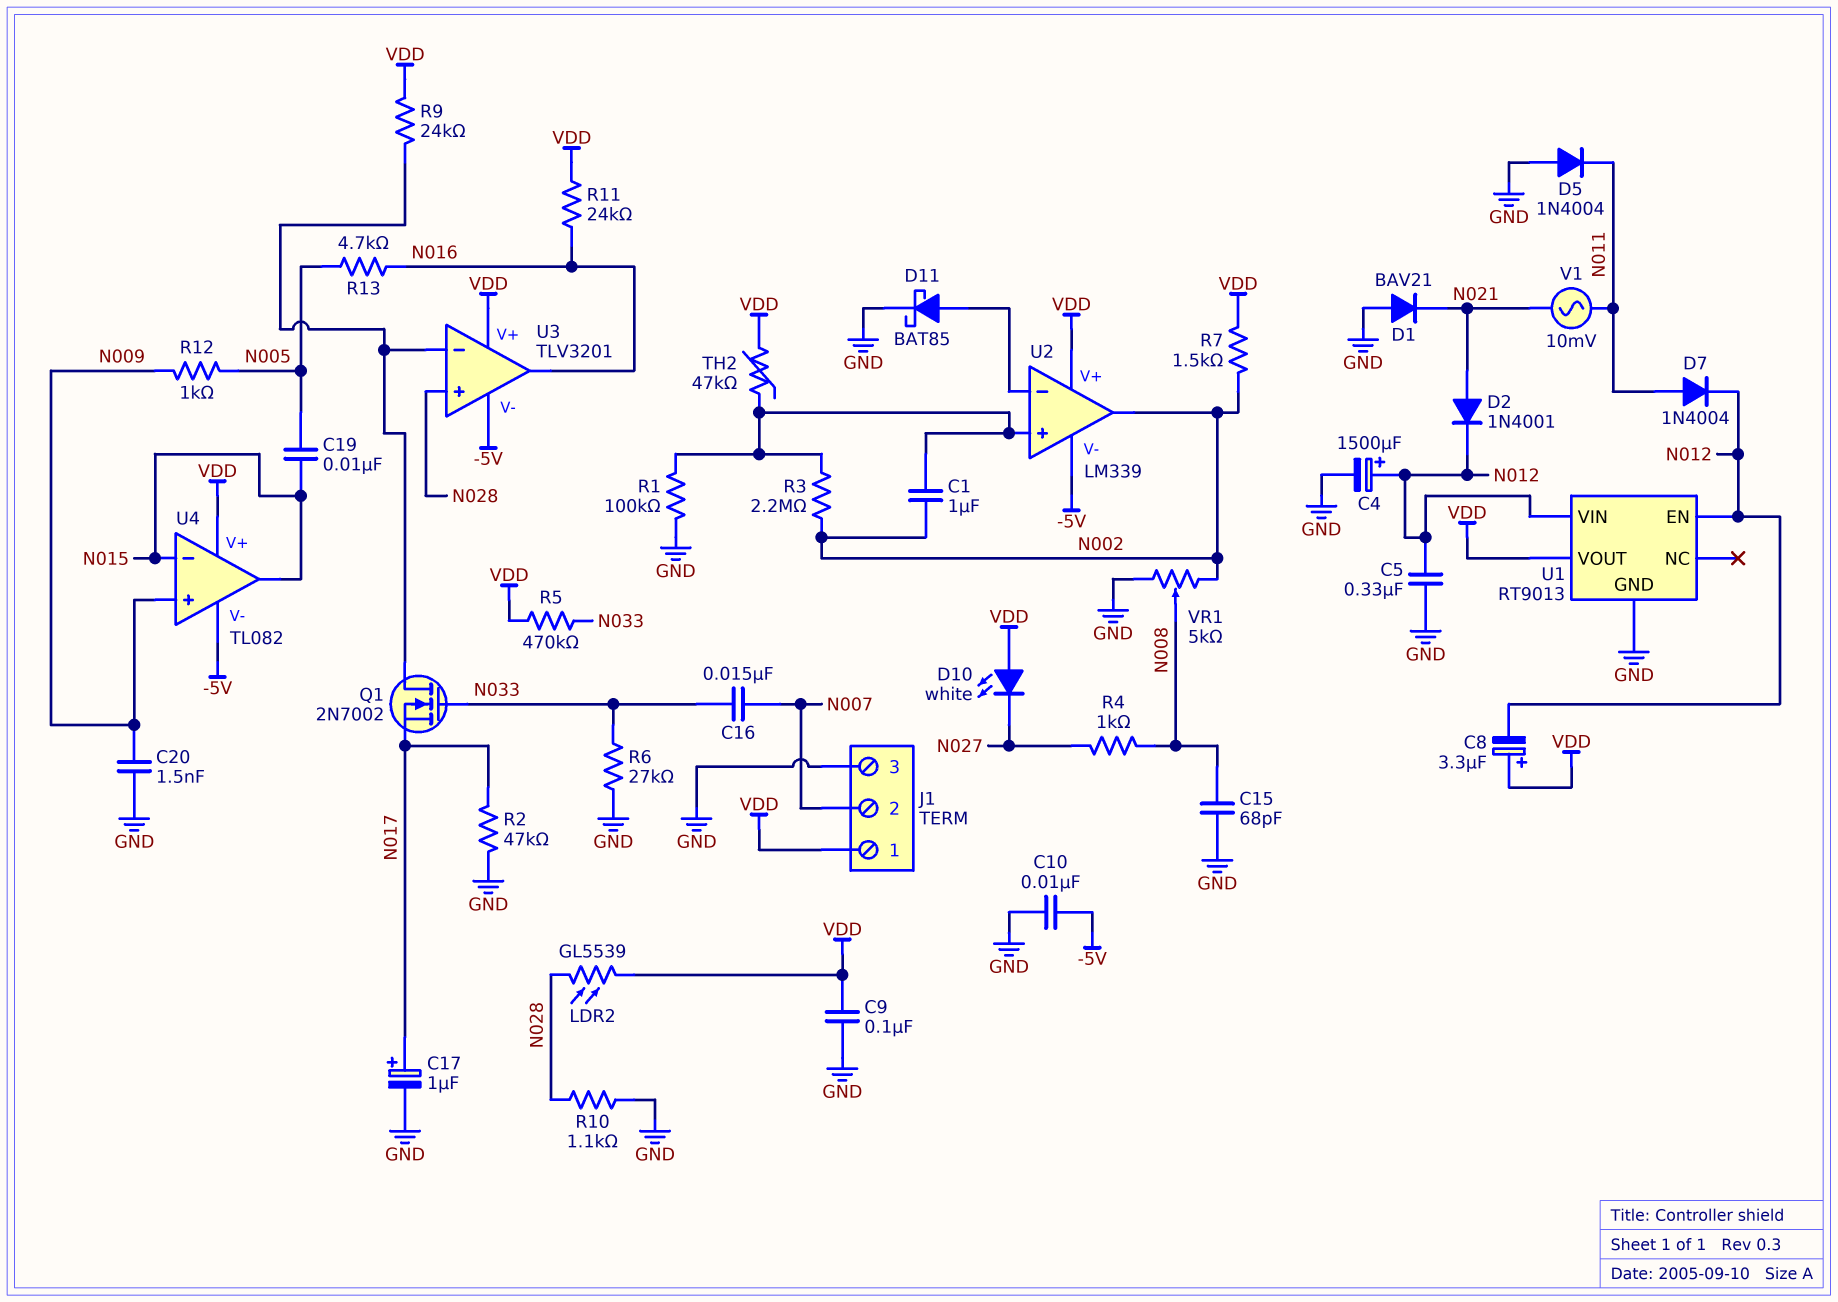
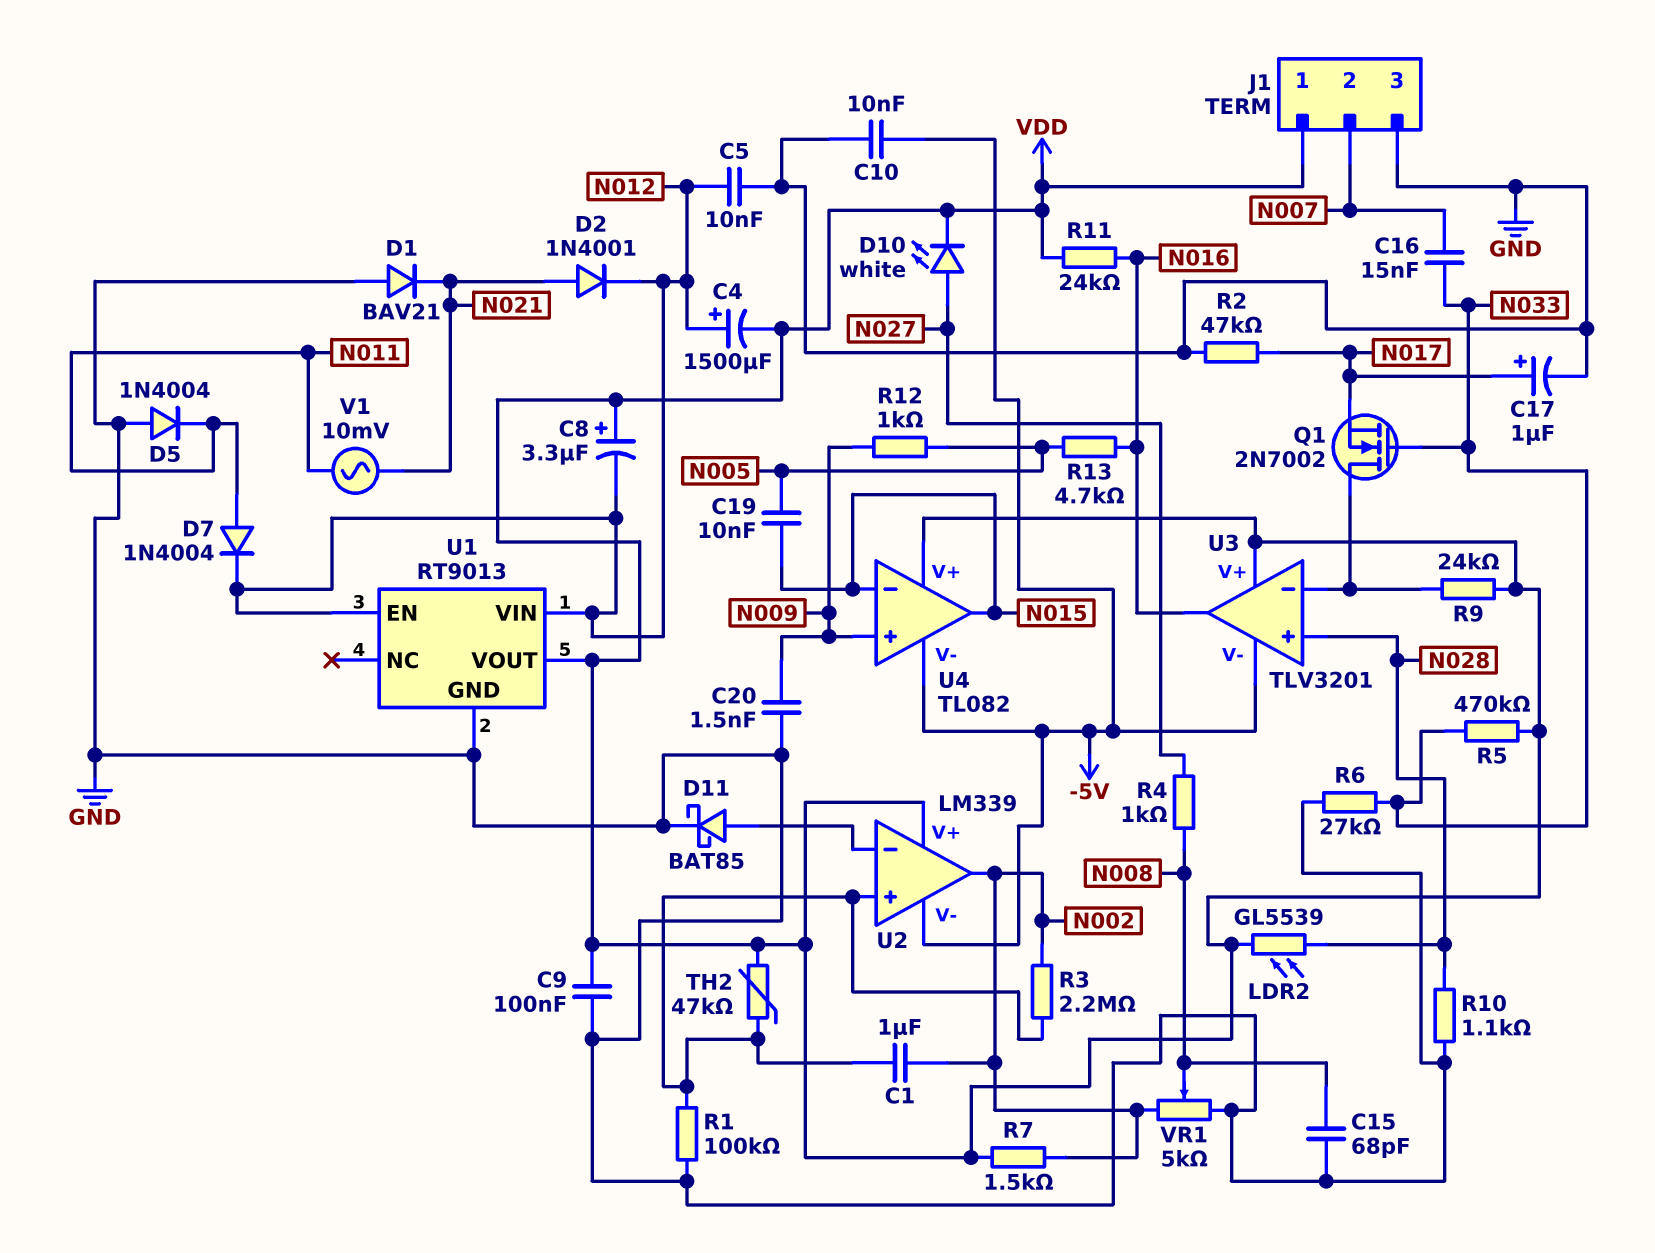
C4: 1500uF (plus N012, minus GND) -> 1500uF (plus N012, minus VDD)
C5: 330nF (GND, N012) -> 10nF (GND, N012)
D10: LED white (A VDD, K N027) -> LED white (A N027, K VDD)

